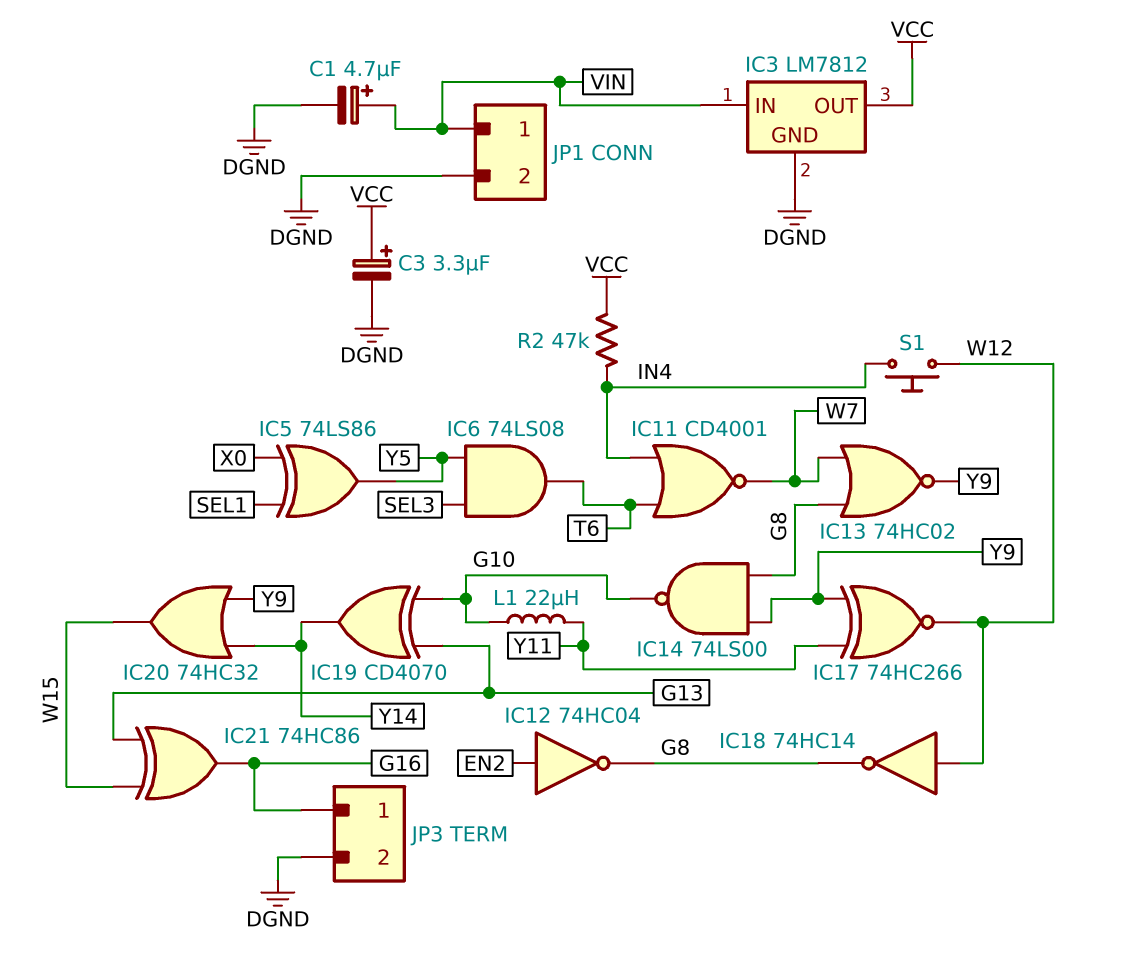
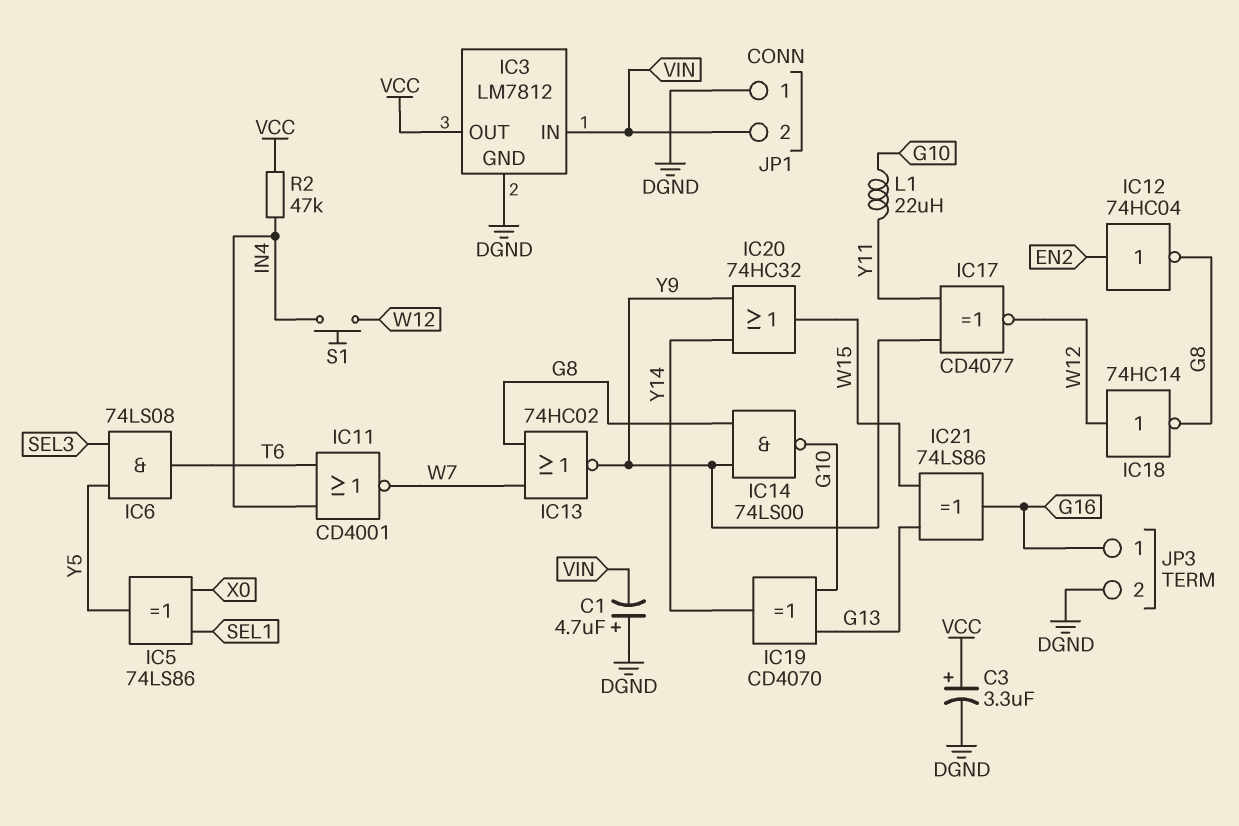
C1: 4.7uF (plus VIN, minus DGND) -> 4.7uF (plus DGND, minus VIN)
IC17: XNOR 74HC266 (in Y9, in Y11, out W12) -> XNOR CD4077 (in Y9, in Y11, out W12)
IC21: XOR 74HC86 (in G13, in W15, out G16) -> XOR 74LS86 (in G13, in W15, out G16)
JP1 pin 1: VIN -> DGND
JP1 pin 2: DGND -> VIN

